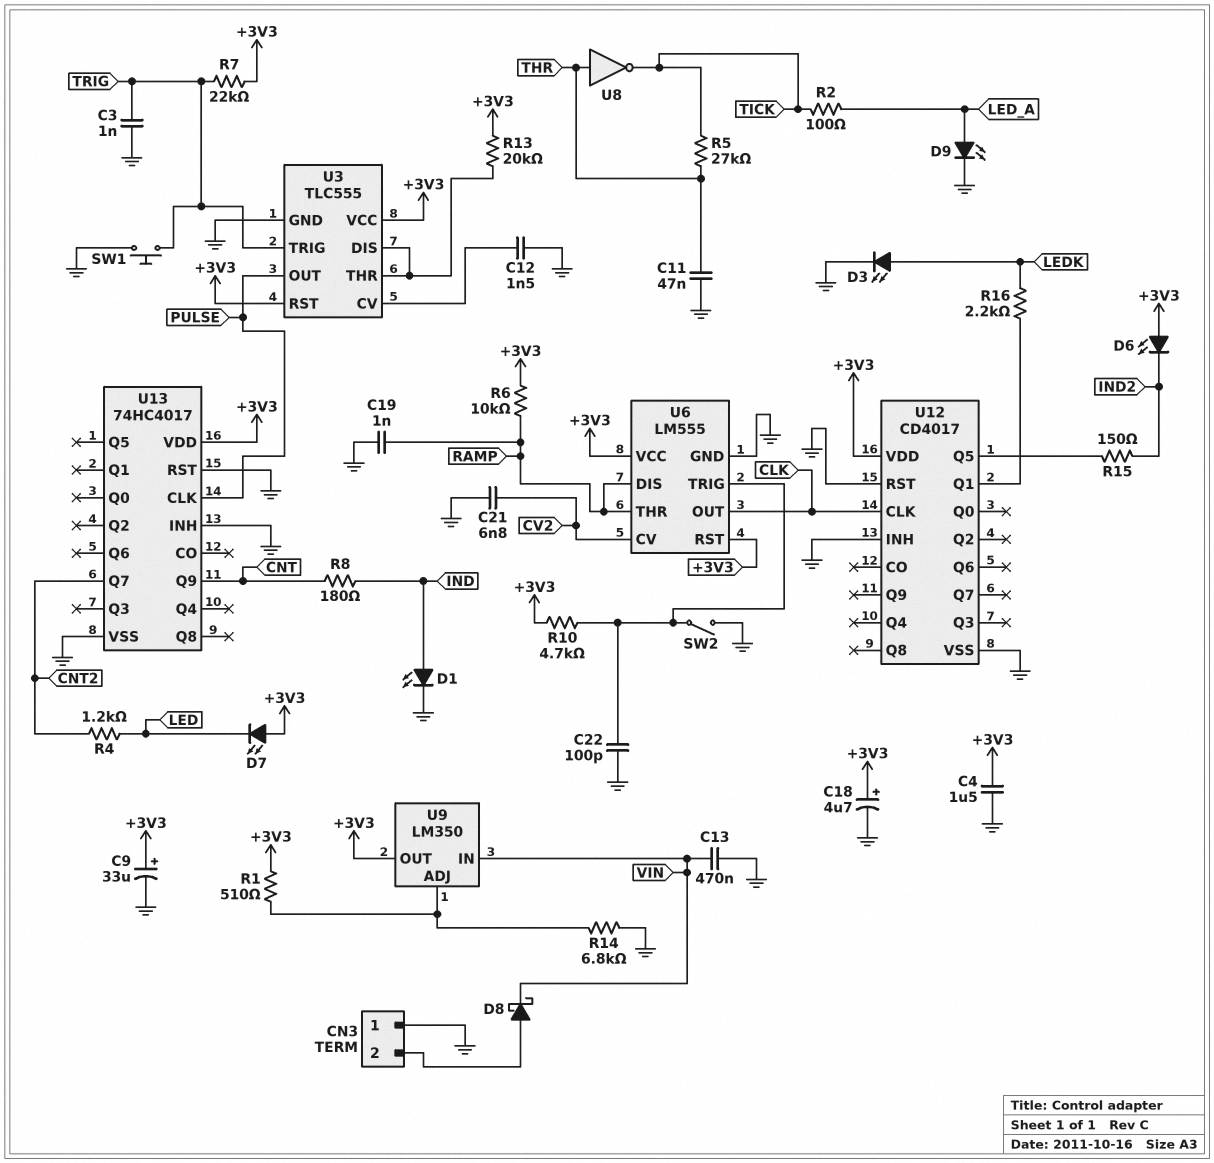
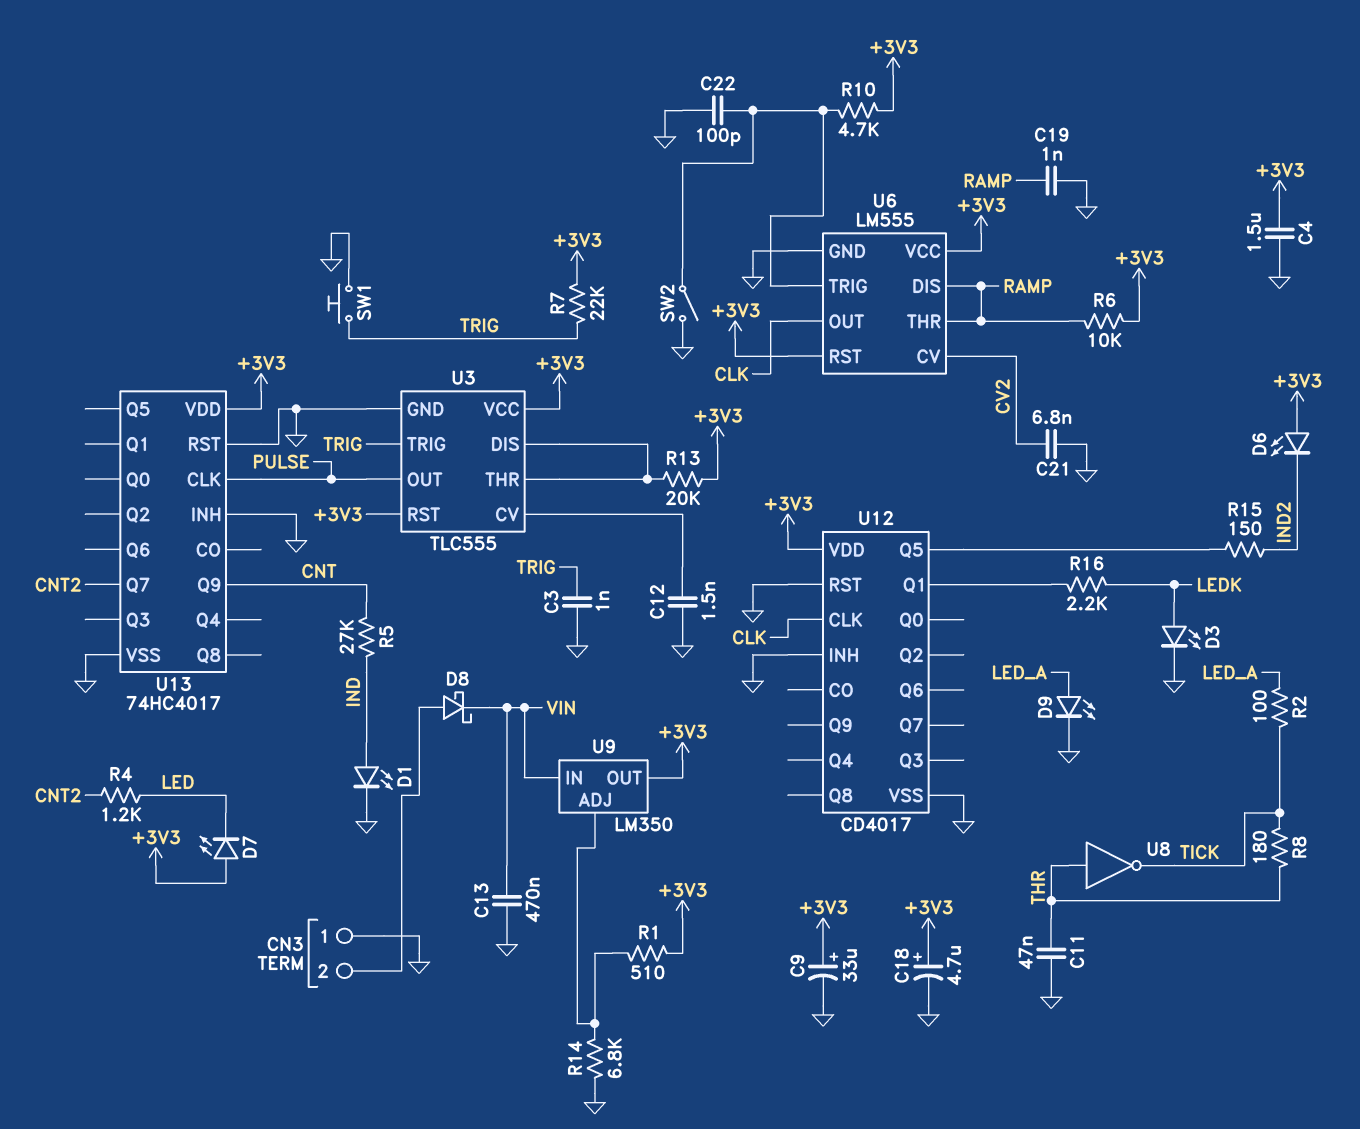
R5: 27k (THR, TICK) -> 27k (CNT, IND)
R8: 180 (CNT, IND) -> 180 (THR, TICK)

